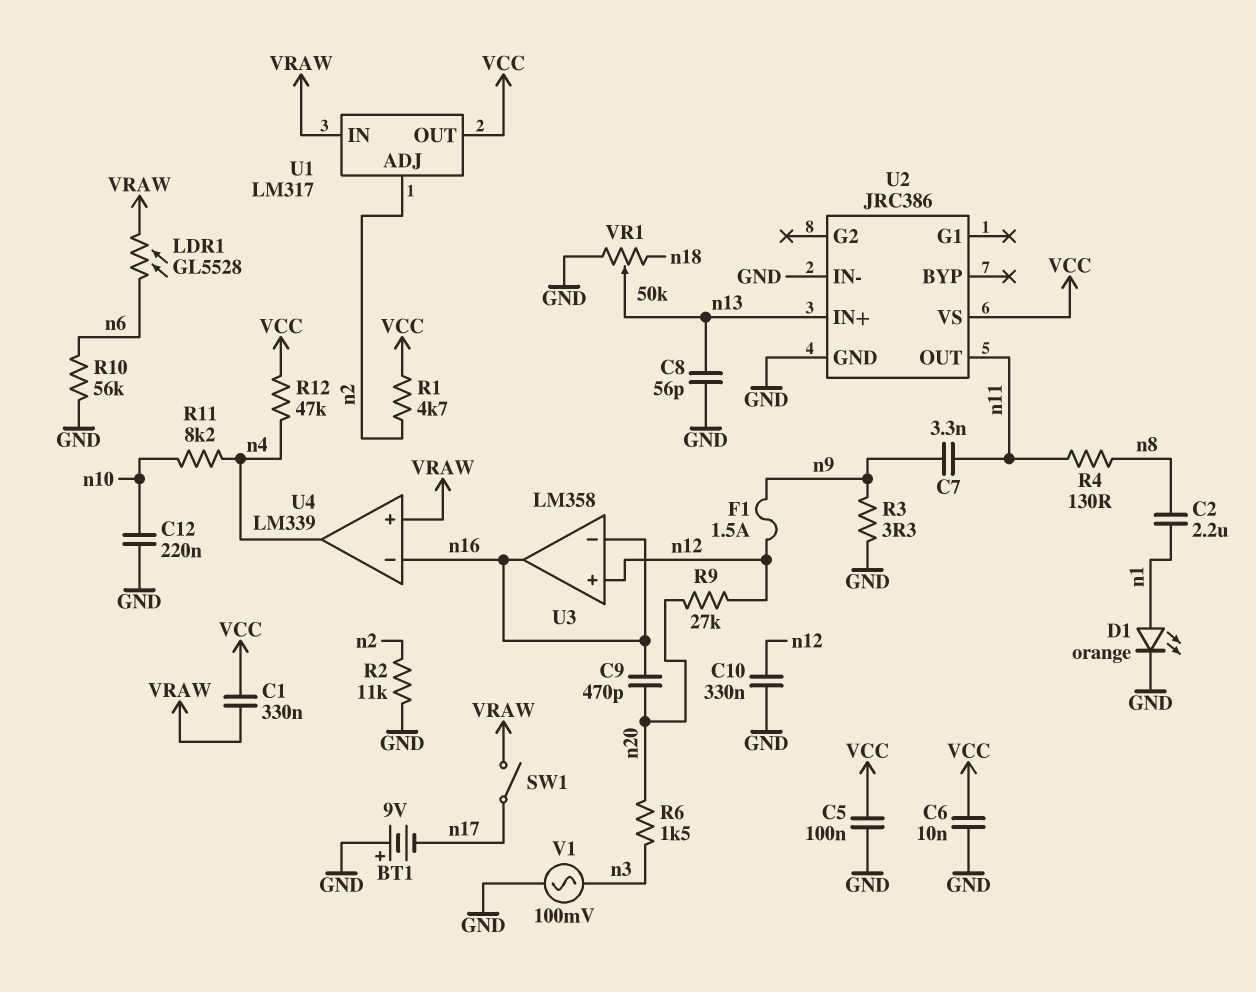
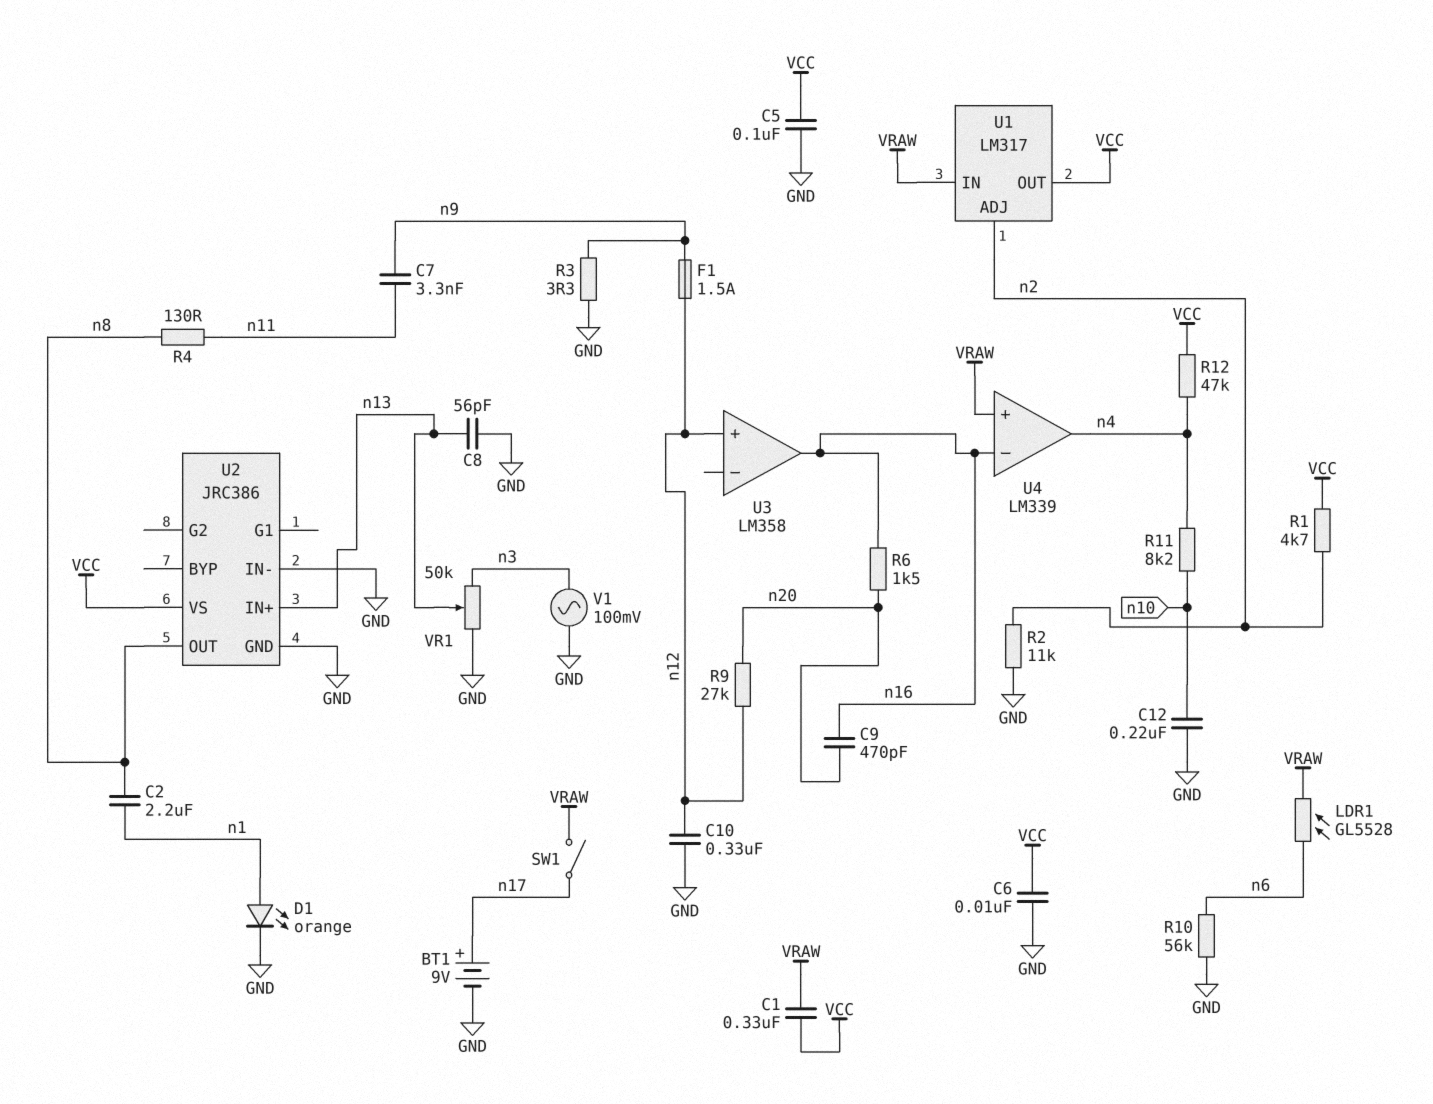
BT1: 9V (plus GND, minus n17) -> 9V (plus n17, minus GND)
R6: 1.5k (n3, n20) -> 1.5k (n16, n20)
U2 pin OUT: n11 -> n8
U3 pin in-: n16 -> none
VR1: 50k (GND, n18, wiper n13) -> 50k (GND, n3, wiper n13)

